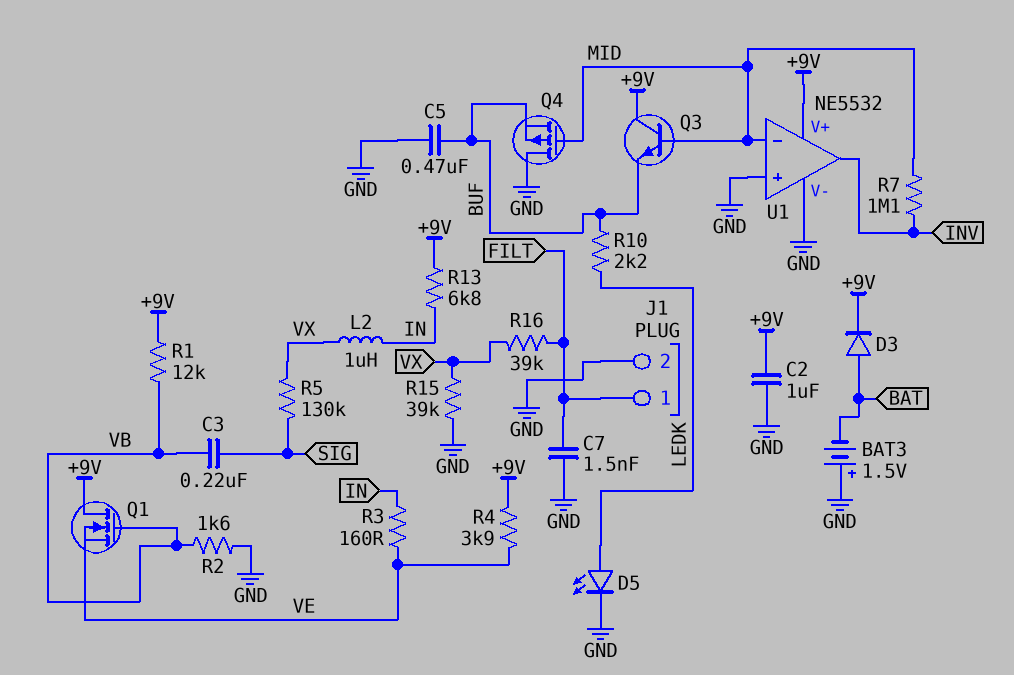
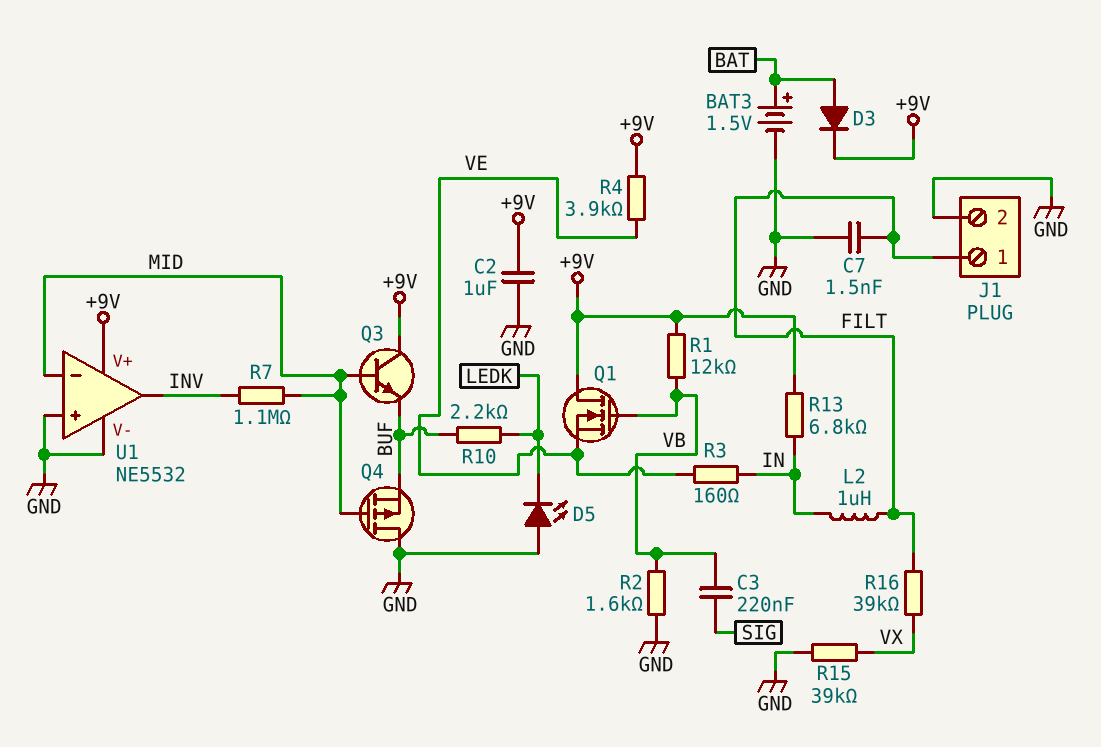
BAT3: 1.5V (plus GND, minus BAT) -> 1.5V (plus BAT, minus GND)
C5: 470nF (BUF, GND) -> none
D5: LED (A LEDK, K GND) -> LED (A GND, K LEDK)
L2: 1uH (IN, VX) -> 1uH (FILT, IN)
R5: 130k (SIG, VX) -> none

